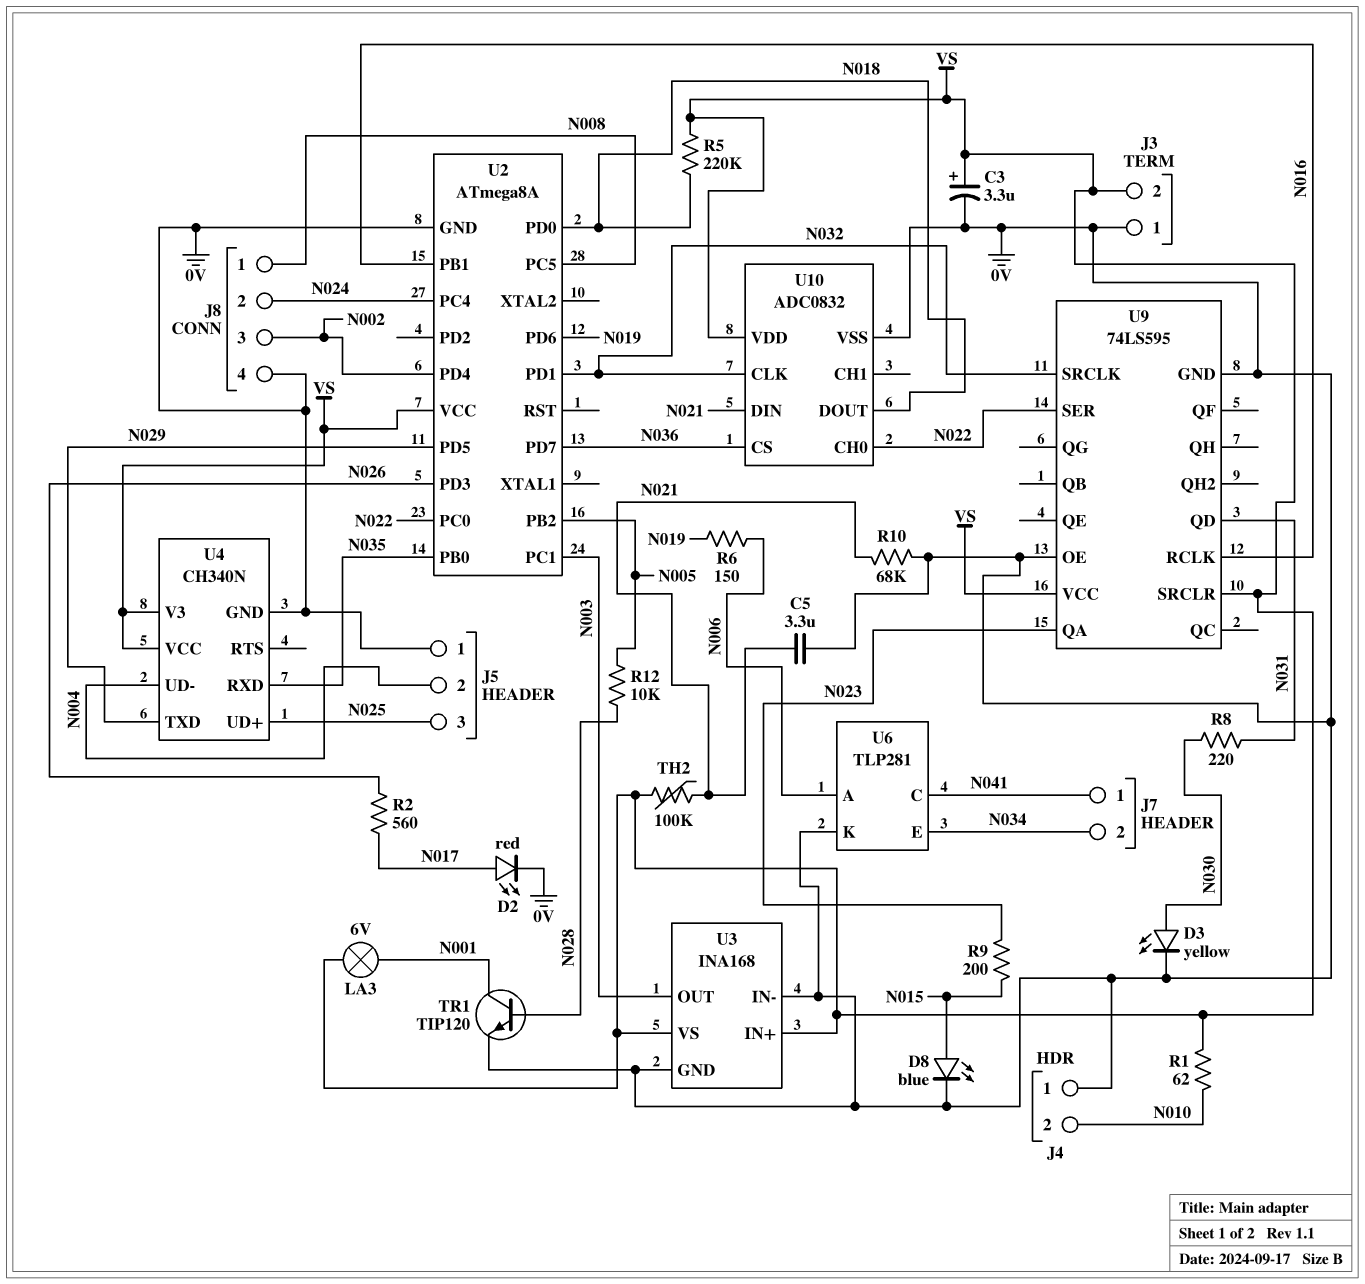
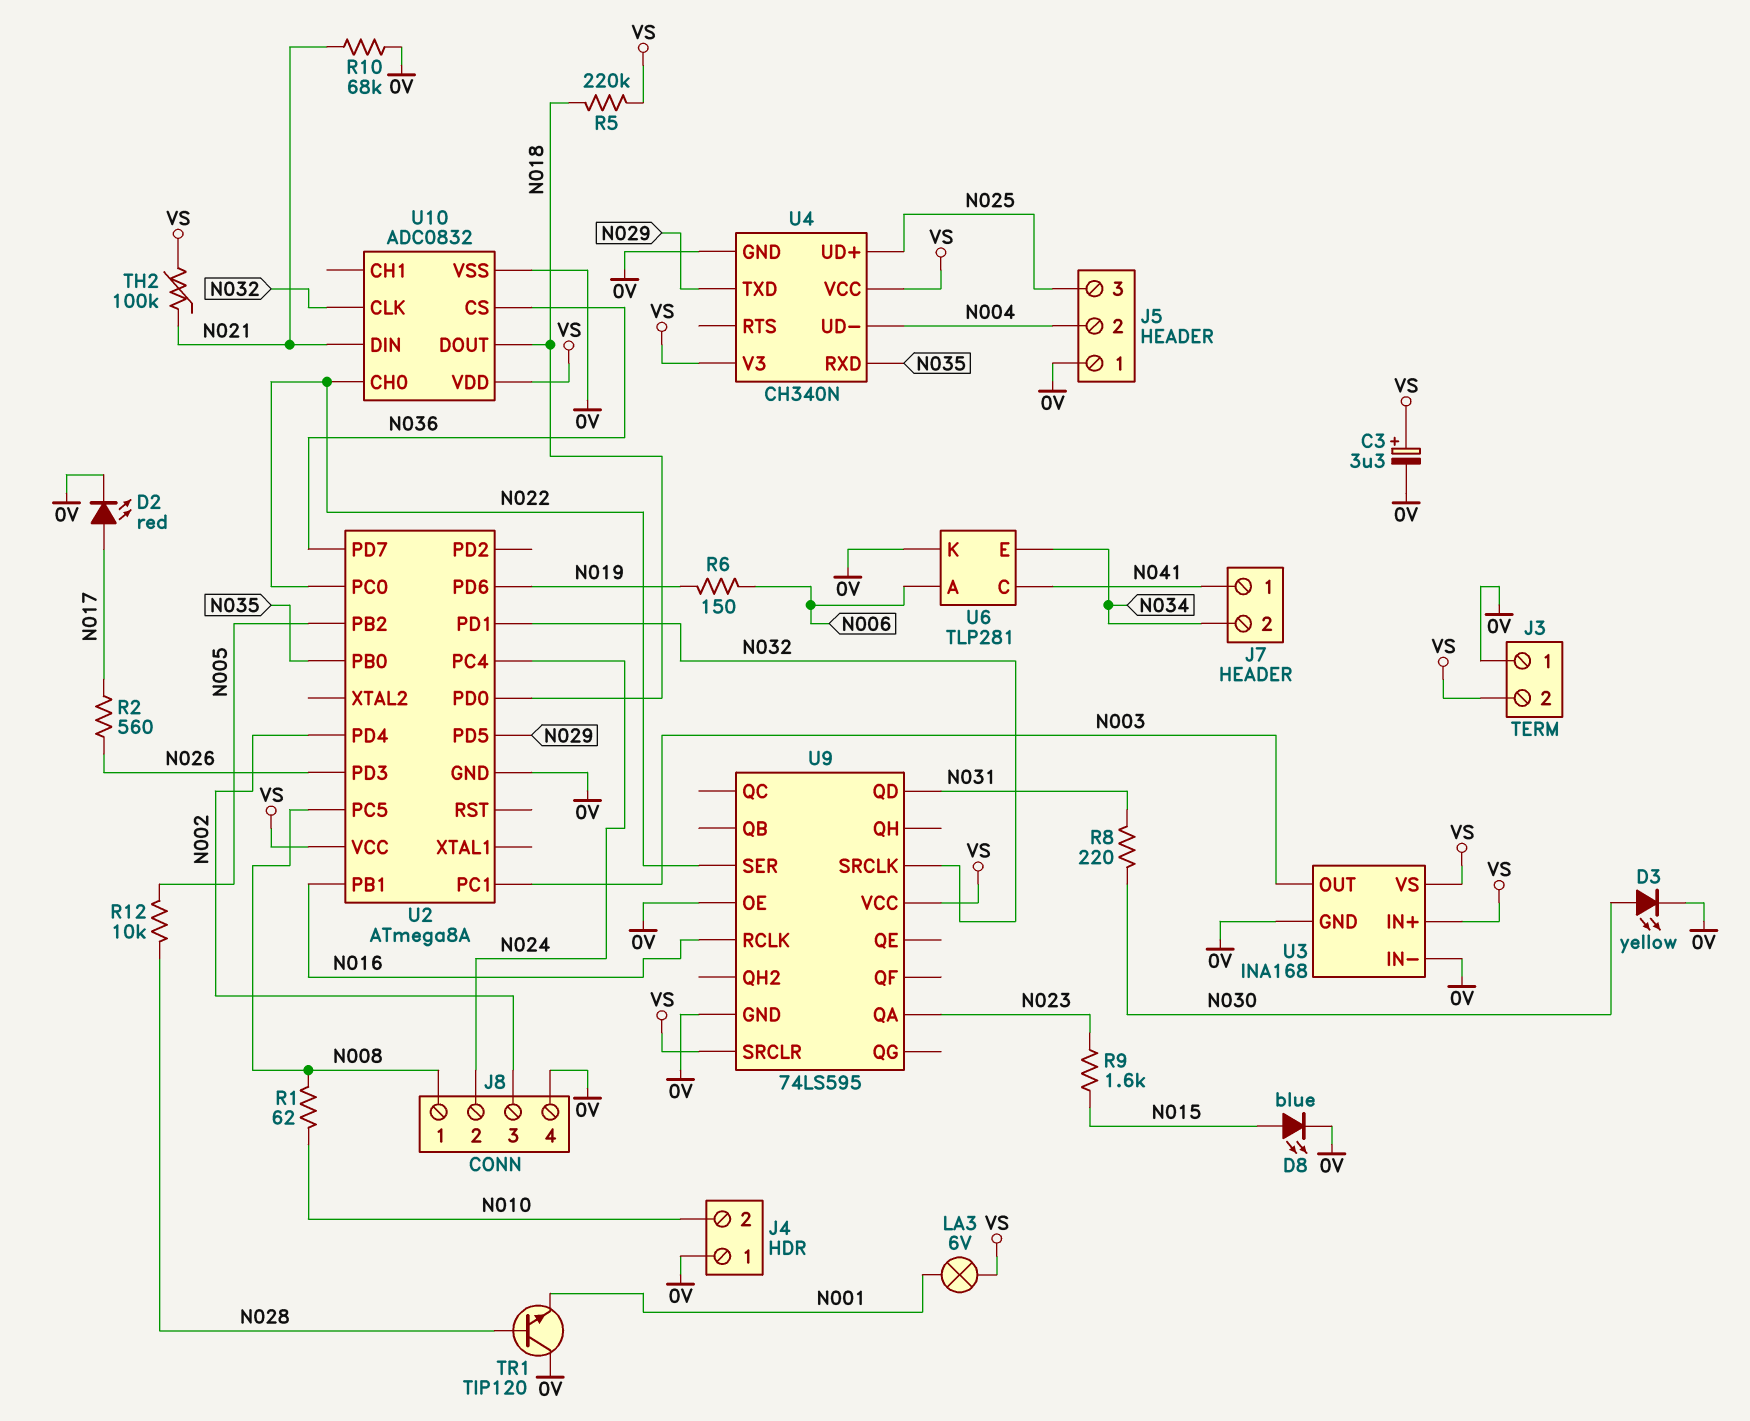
C5: 3.3uF (0V, N021) -> none
R1: 62 (N010, VS) -> 62 (N008, N010)
R9: 200 (N015, N023) -> 1.6k (N015, N023)
TR1: NPN TIP120 (B N028, C N001, E 0V) -> NPN TIP120 (B N028, C 0V, E N001)

